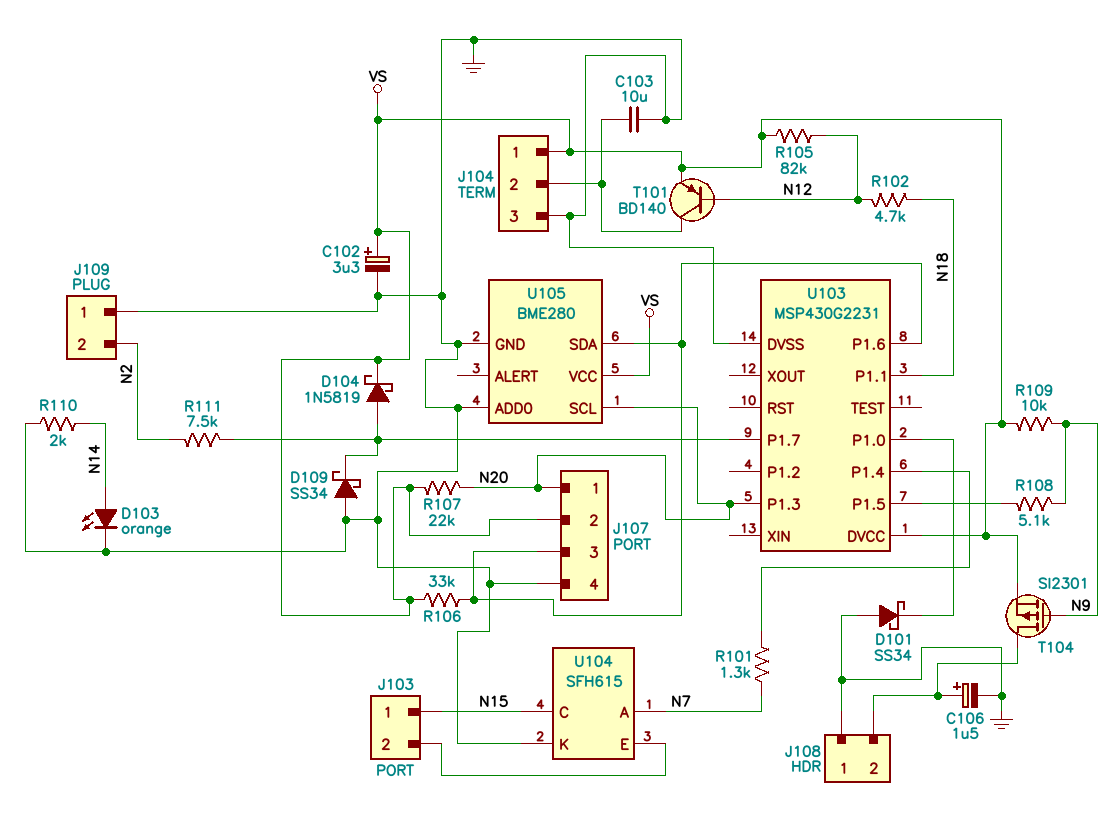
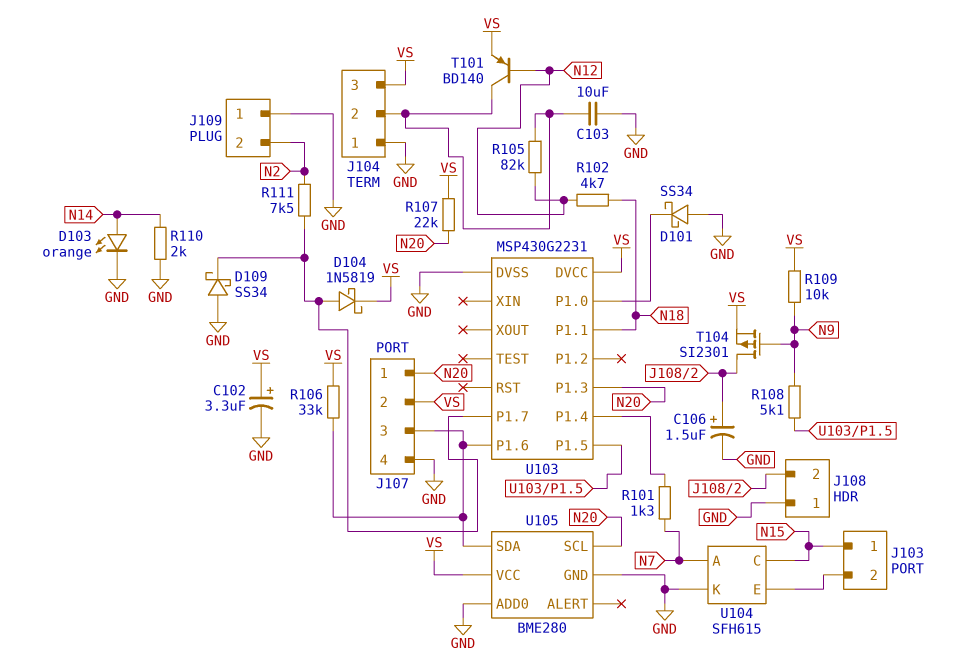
J104 pin 1: VS -> GND
J104 pin 3: GND -> VS
R105: 82k (N12, VS) -> 82k (J104/2, N12)

